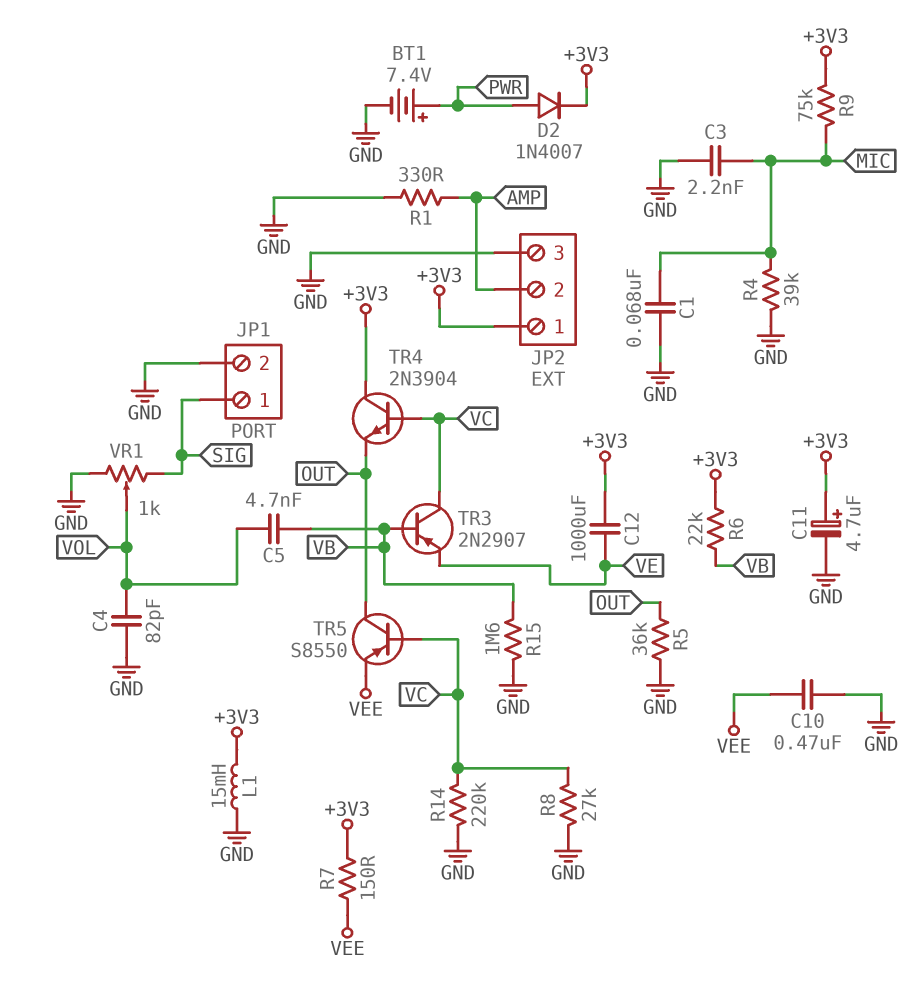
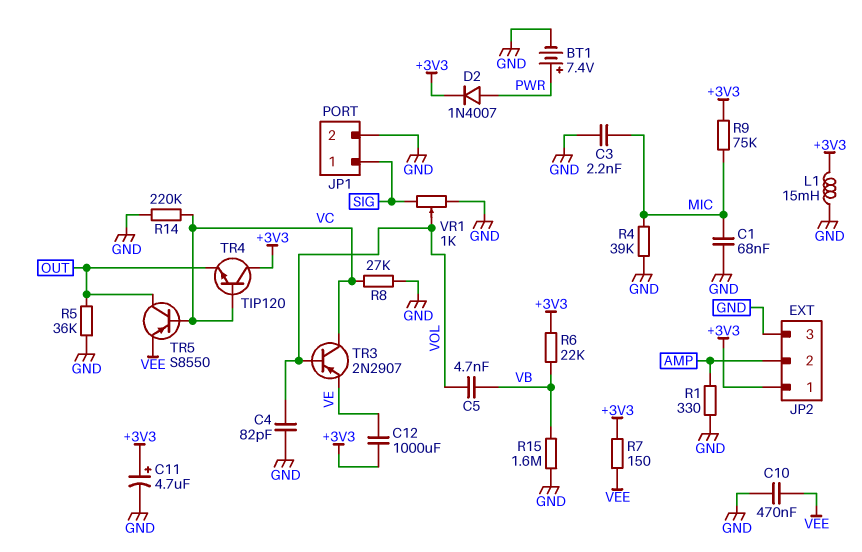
TR3: PNP 2N2907 (B VB, C VC, E VE) -> PNP 2N2907 (B VOL, C VC, E VE)
TR4: NPN 2N3904 (B VC, C +3V3, E OUT) -> NPN TIP120 (B VC, C +3V3, E OUT)

